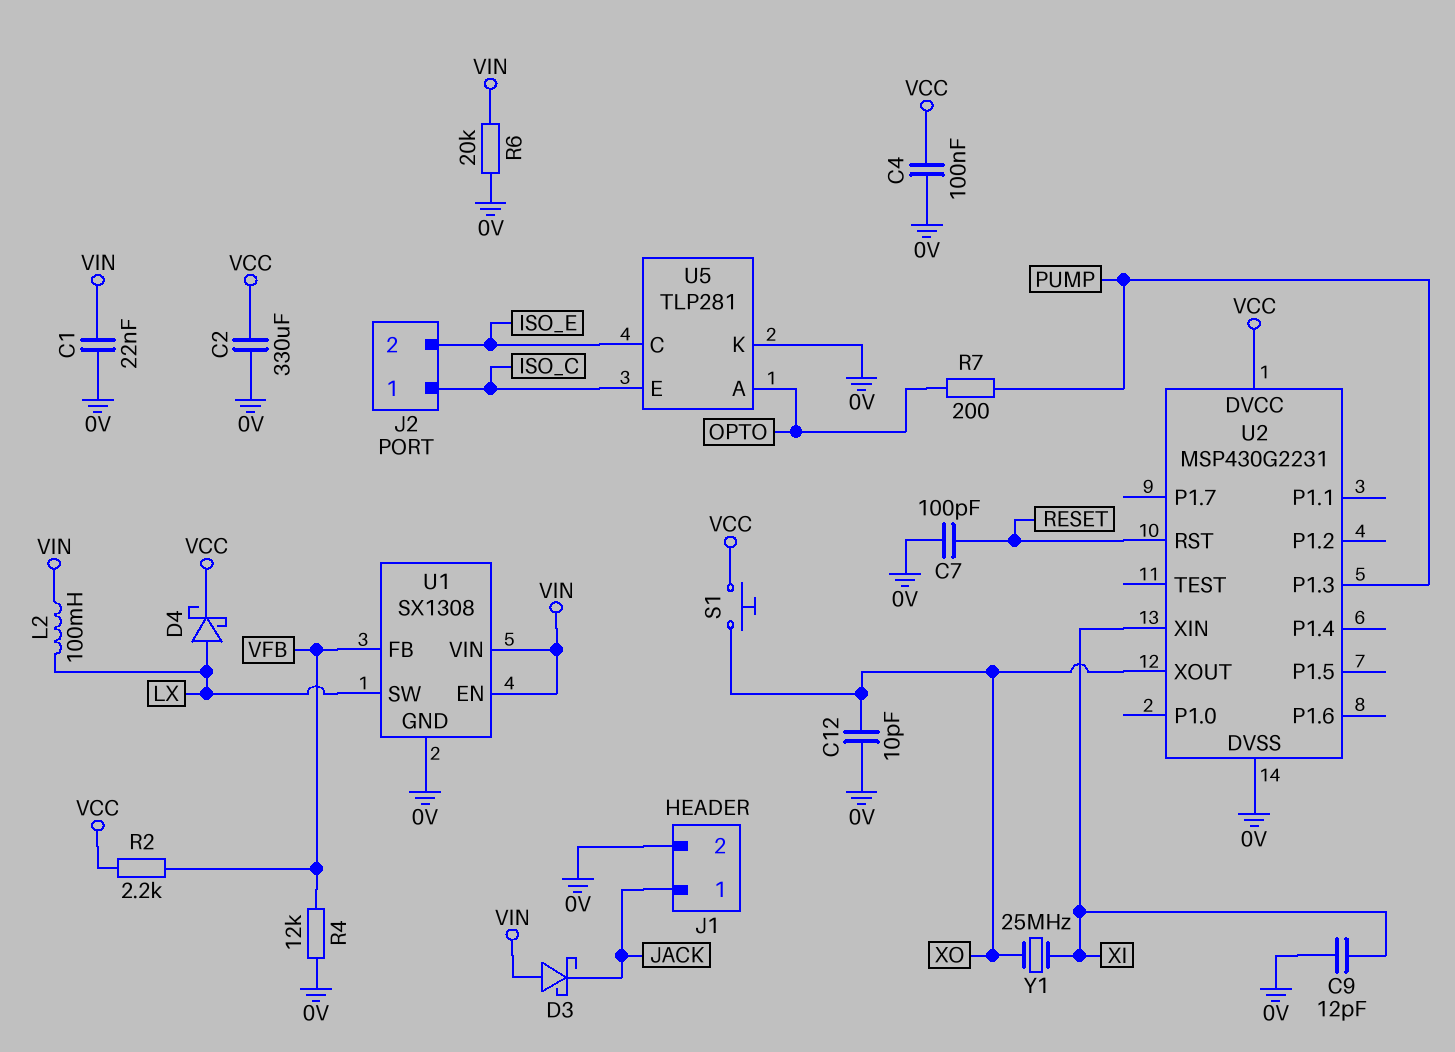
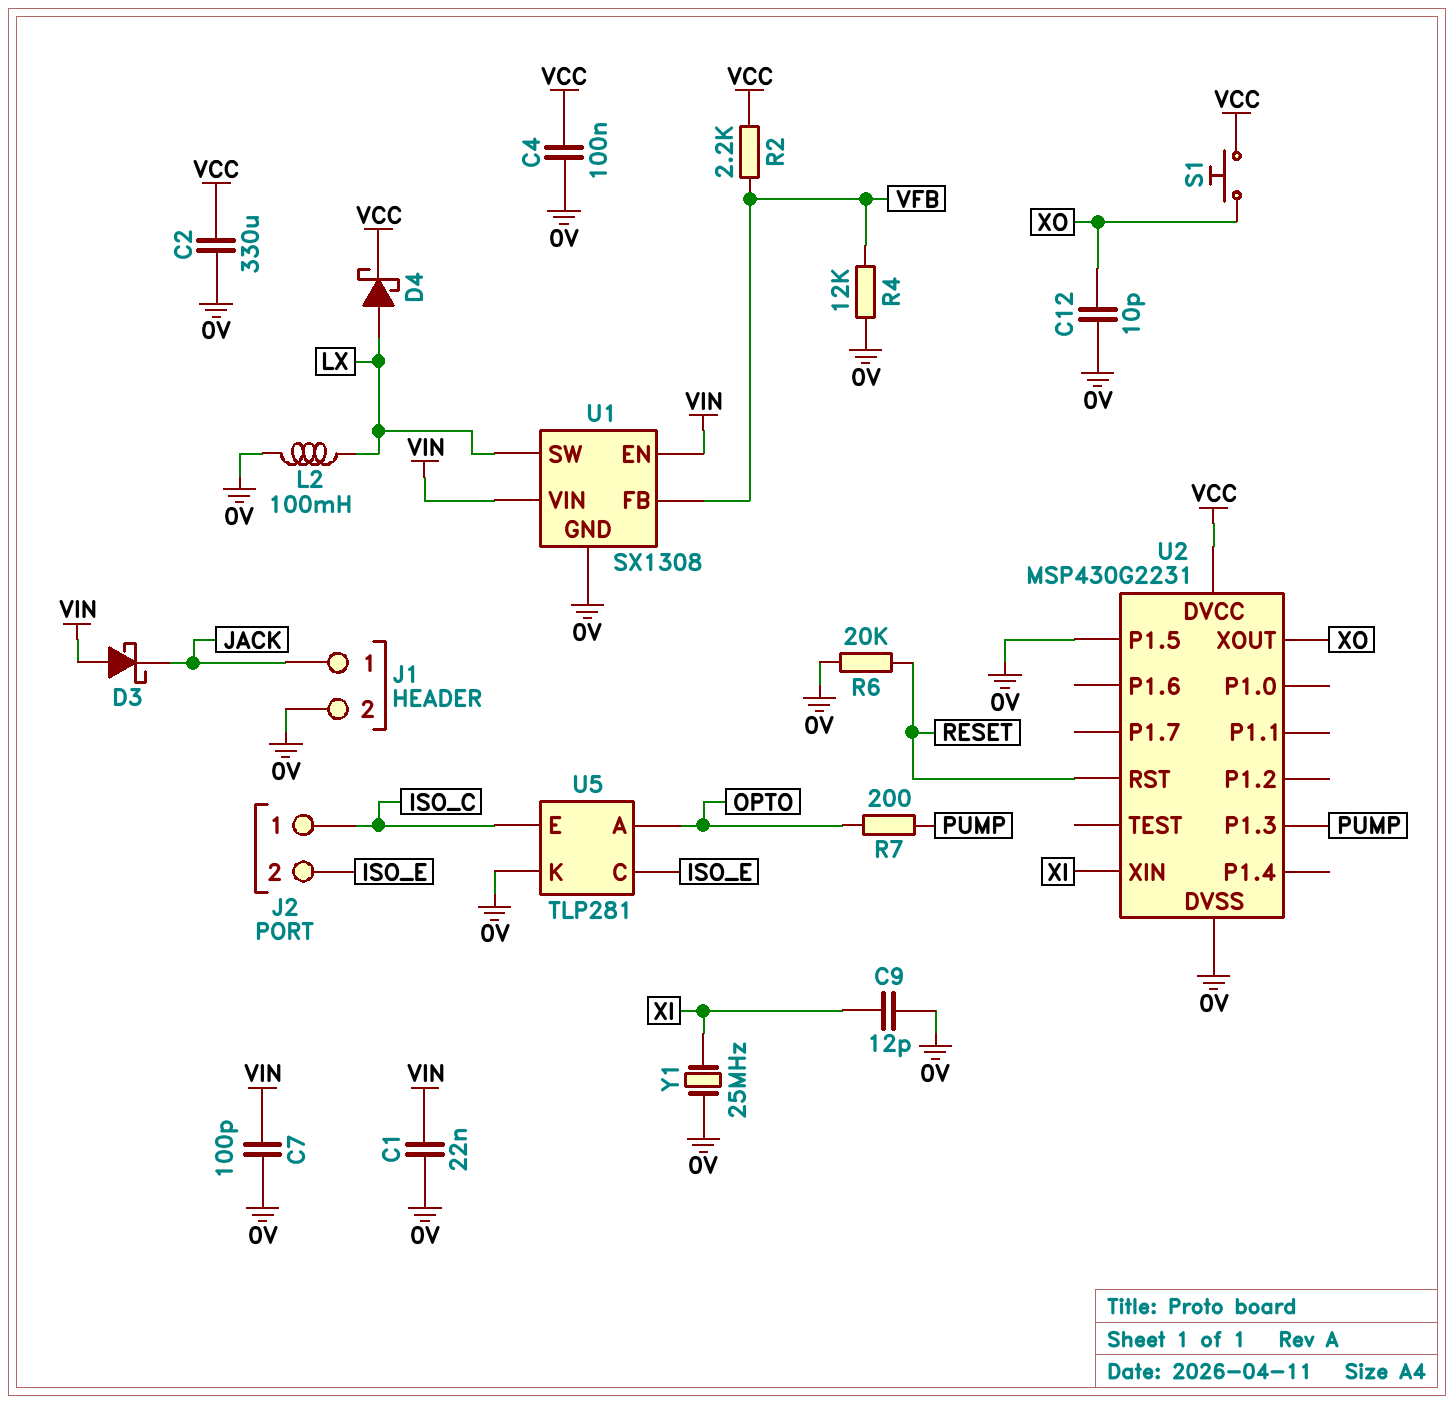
C7: 100pF (0V, RESET) -> 100pF (0V, VIN)
L2: 100mH (LX, VIN) -> 100mH (0V, LX)
R6: 20k (0V, VIN) -> 20k (0V, RESET)
U2 pin P1.5: none -> 0V
Y1: 25MHz (XI, XO) -> 25MHz (0V, XI)

